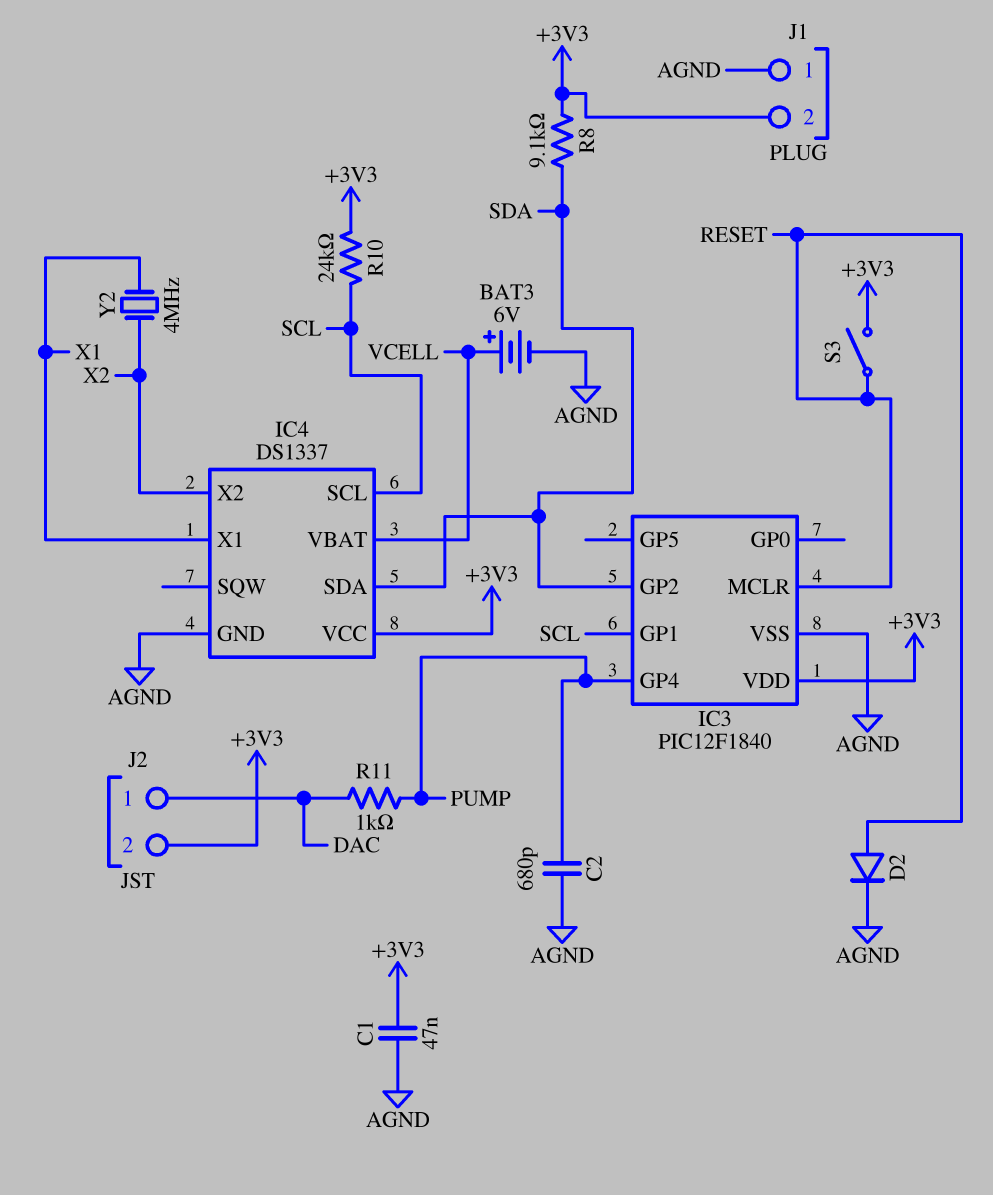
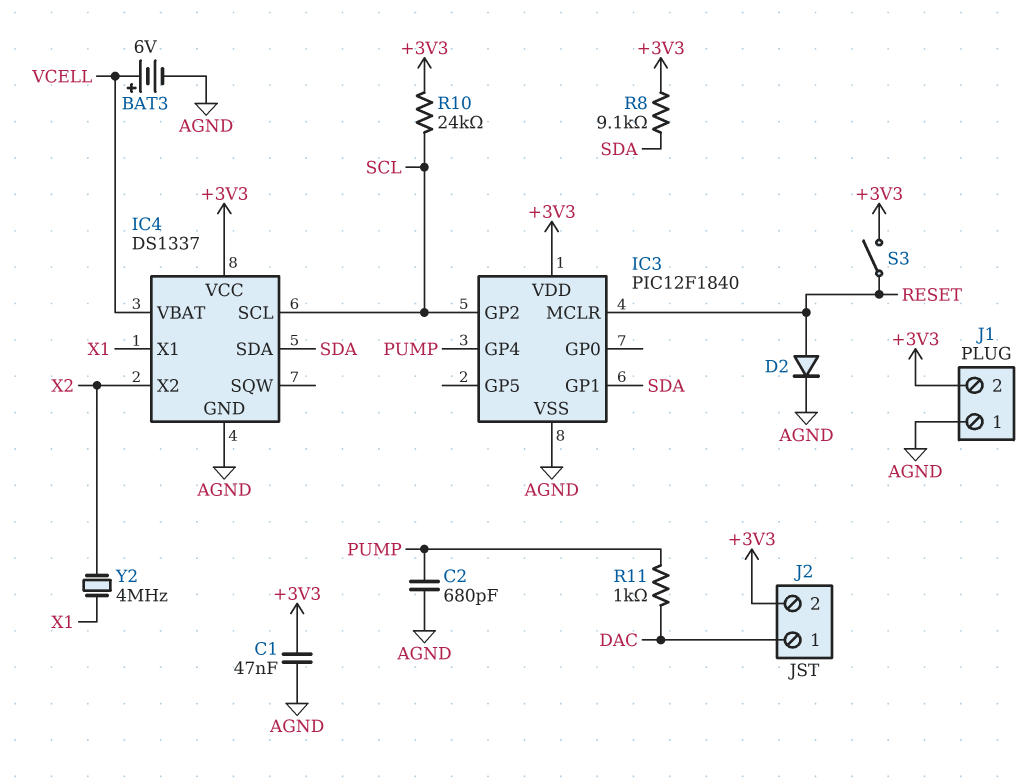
IC3 pin GP1: SCL -> SDA
IC3 pin GP2: SDA -> SCL

